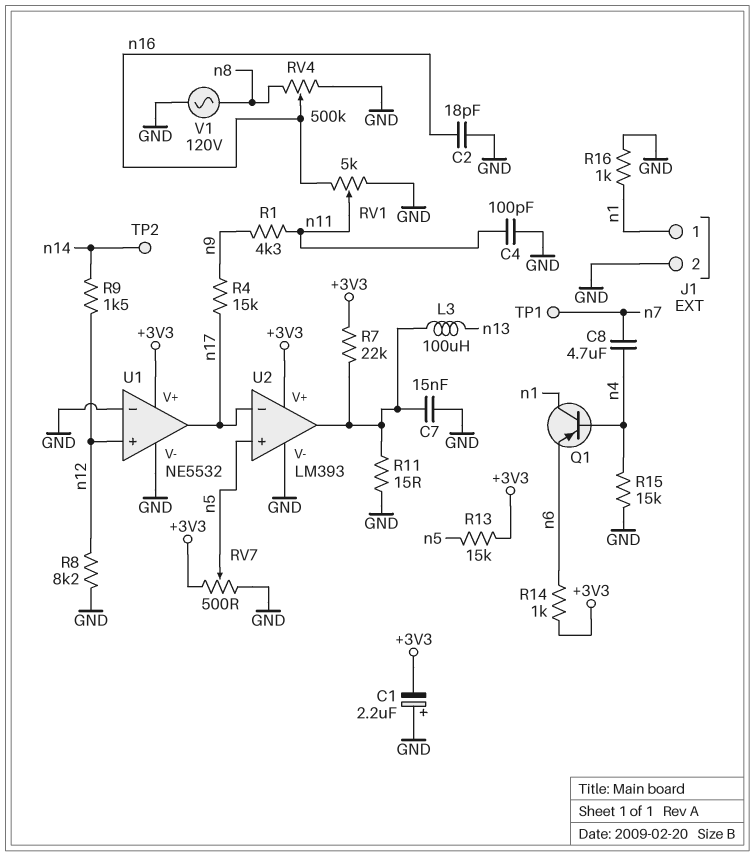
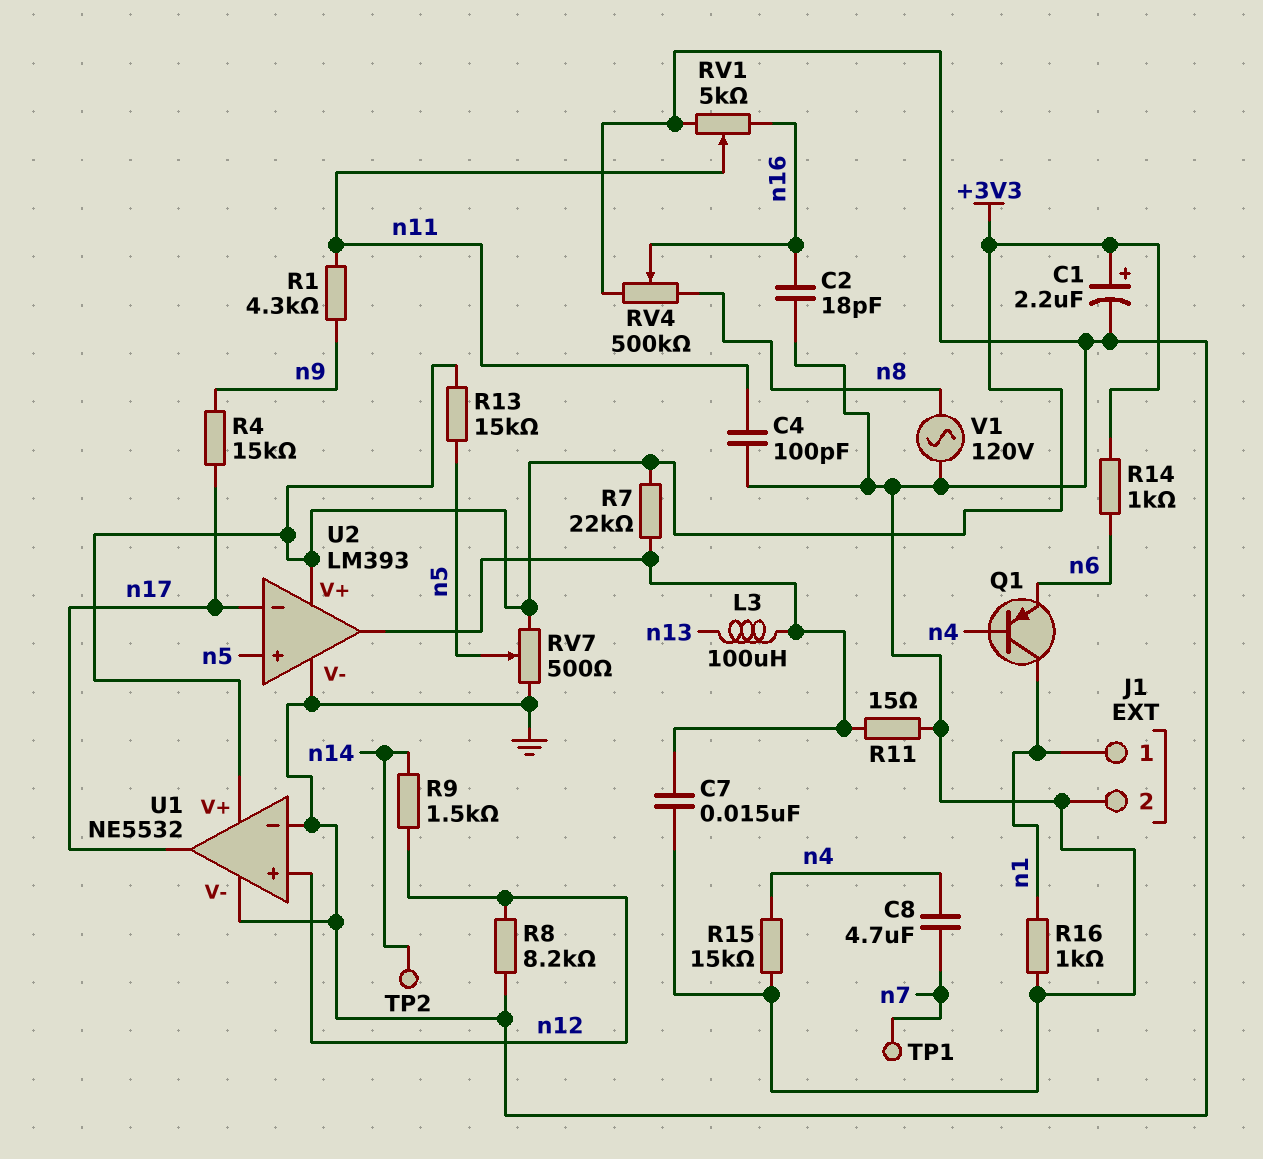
C1: 2.2uF (plus GND, minus +3V3) -> 2.2uF (plus +3V3, minus GND)

